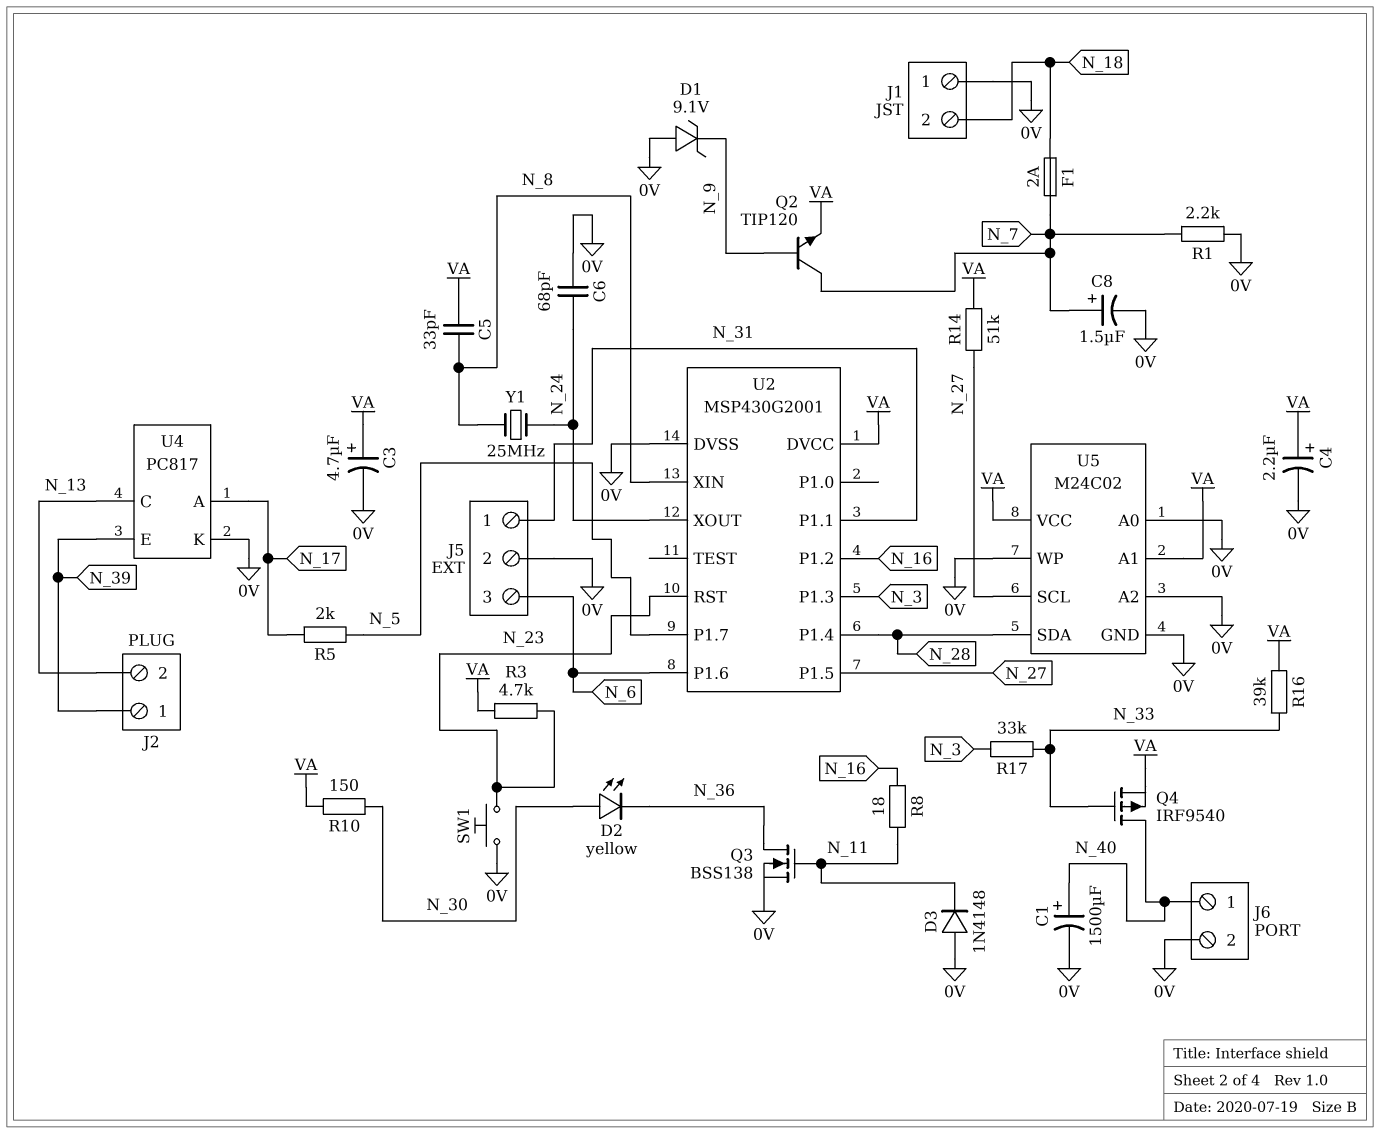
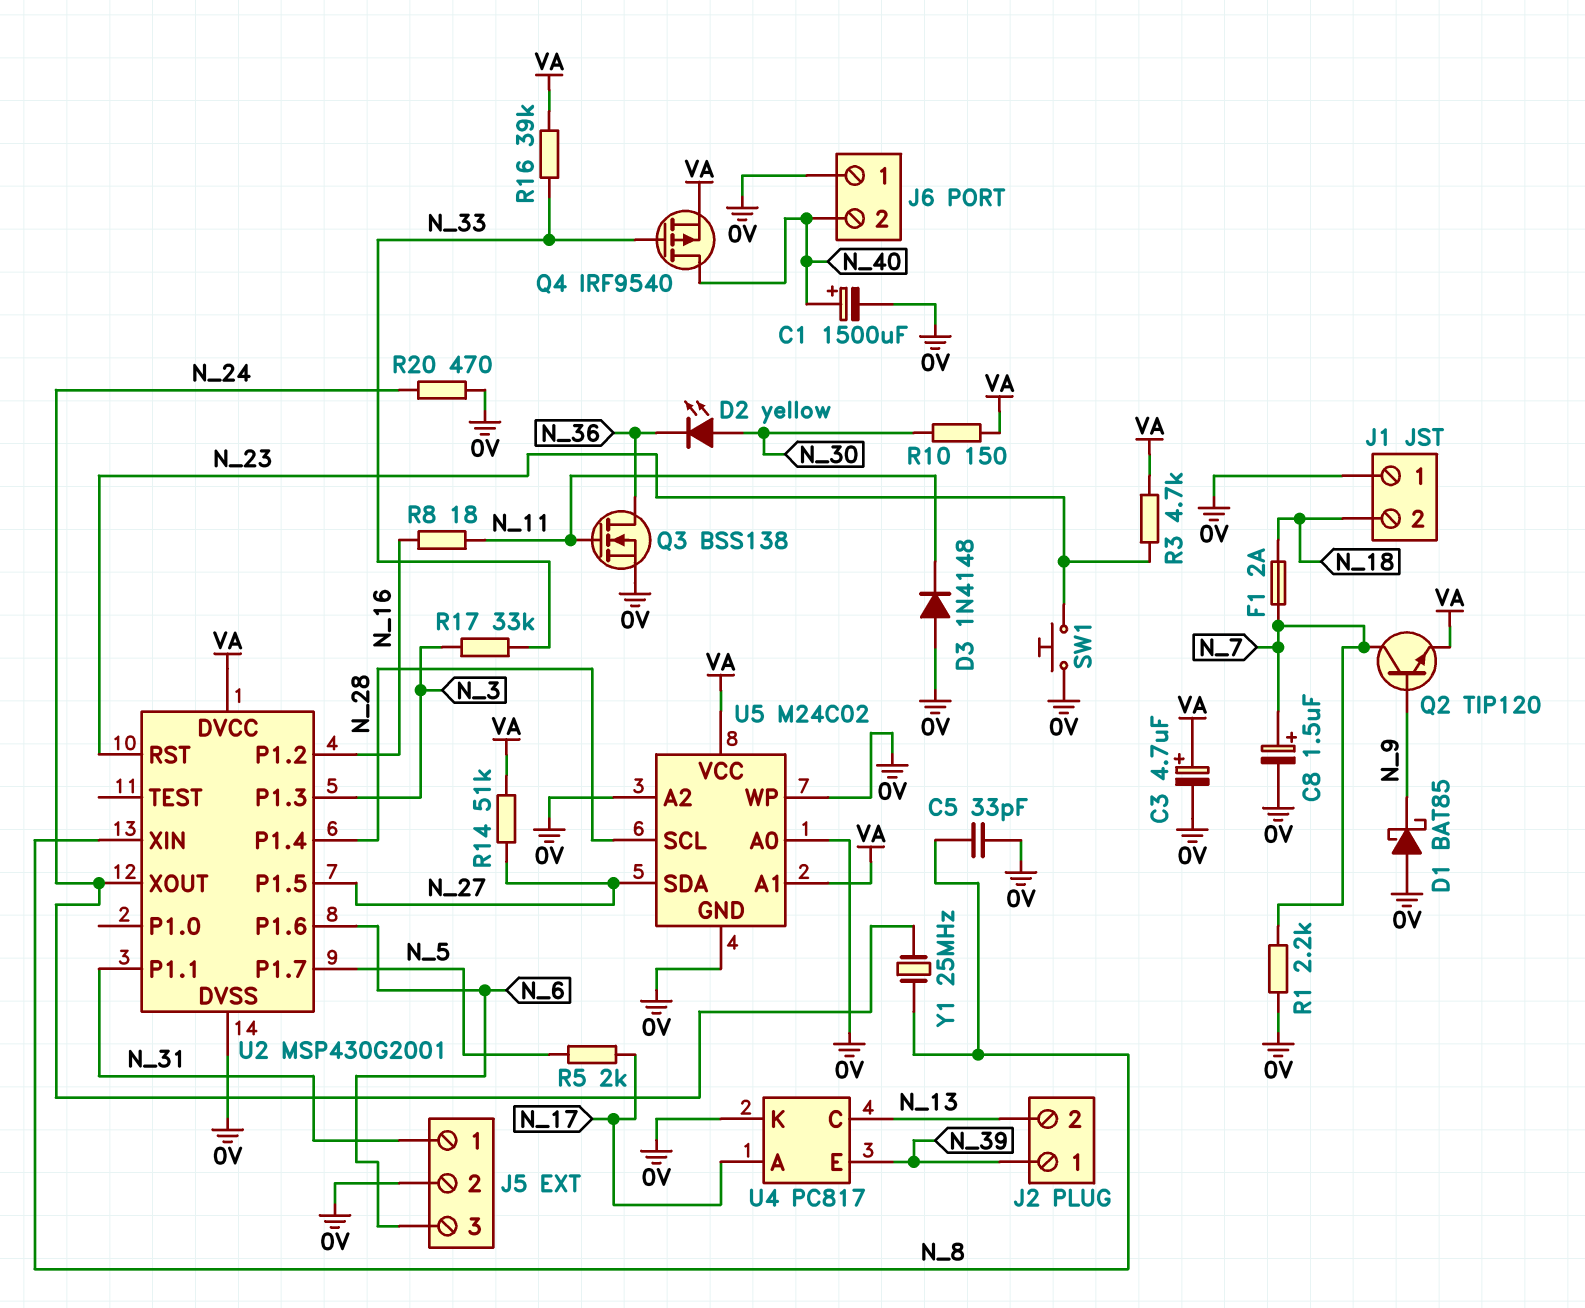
C4: 2.2uF (plus VA, minus 0V) -> none
C5: 33pF (N_8, VA) -> 33pF (0V, N_8)
C6: 68pF (0V, N_24) -> none
D1: zener 9.1V (A 0V, K N_9) -> schottky BAT85 (A 0V, K N_9)
J6 pin 1: N_40 -> 0V
J6 pin 2: 0V -> N_40
R20: none -> 470 (0V, N_24)
U5 pin SCL: N_27 -> N_28
U5 pin SDA: N_28 -> N_27

